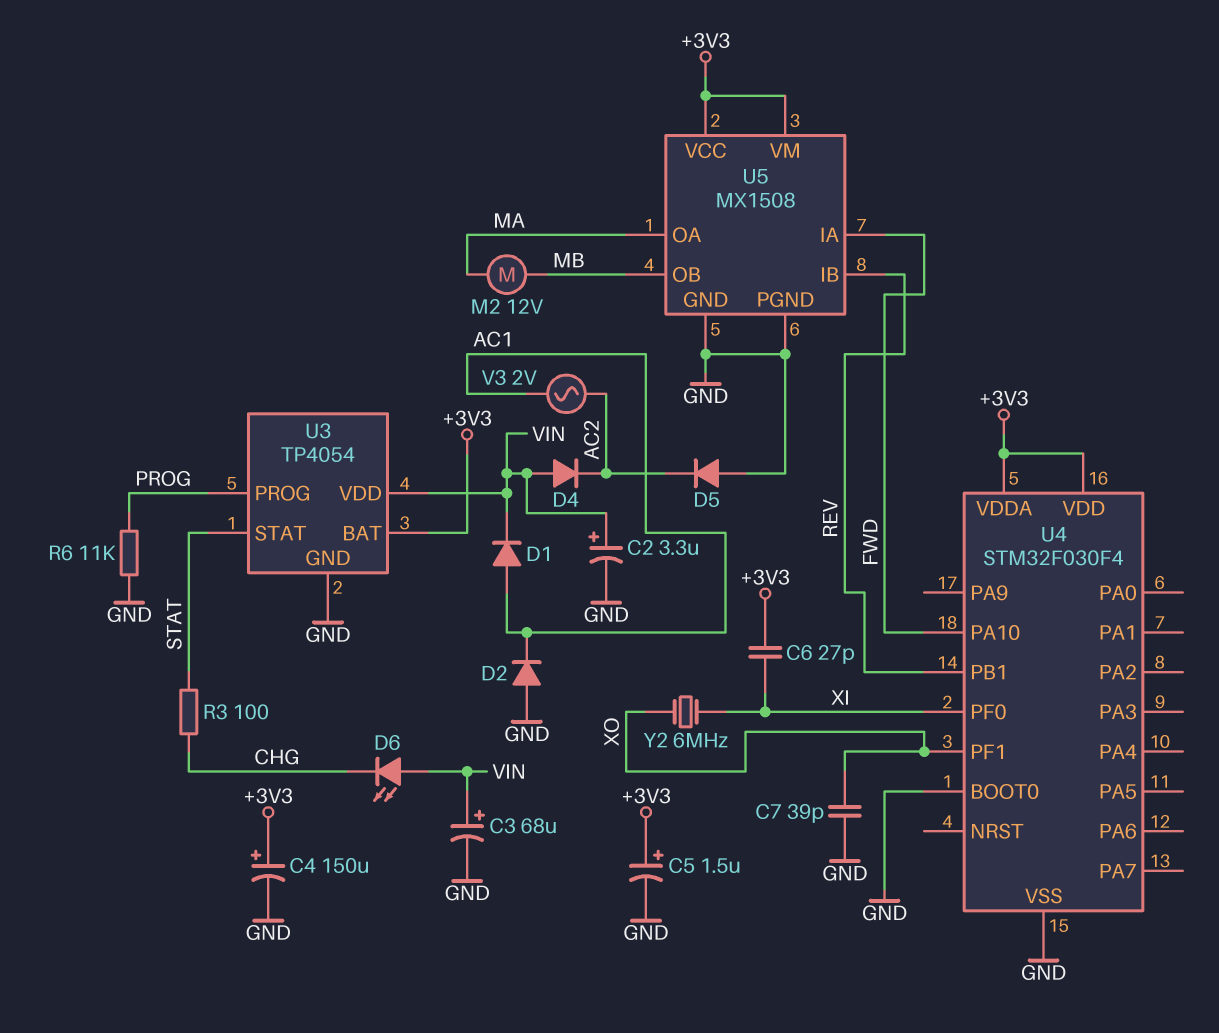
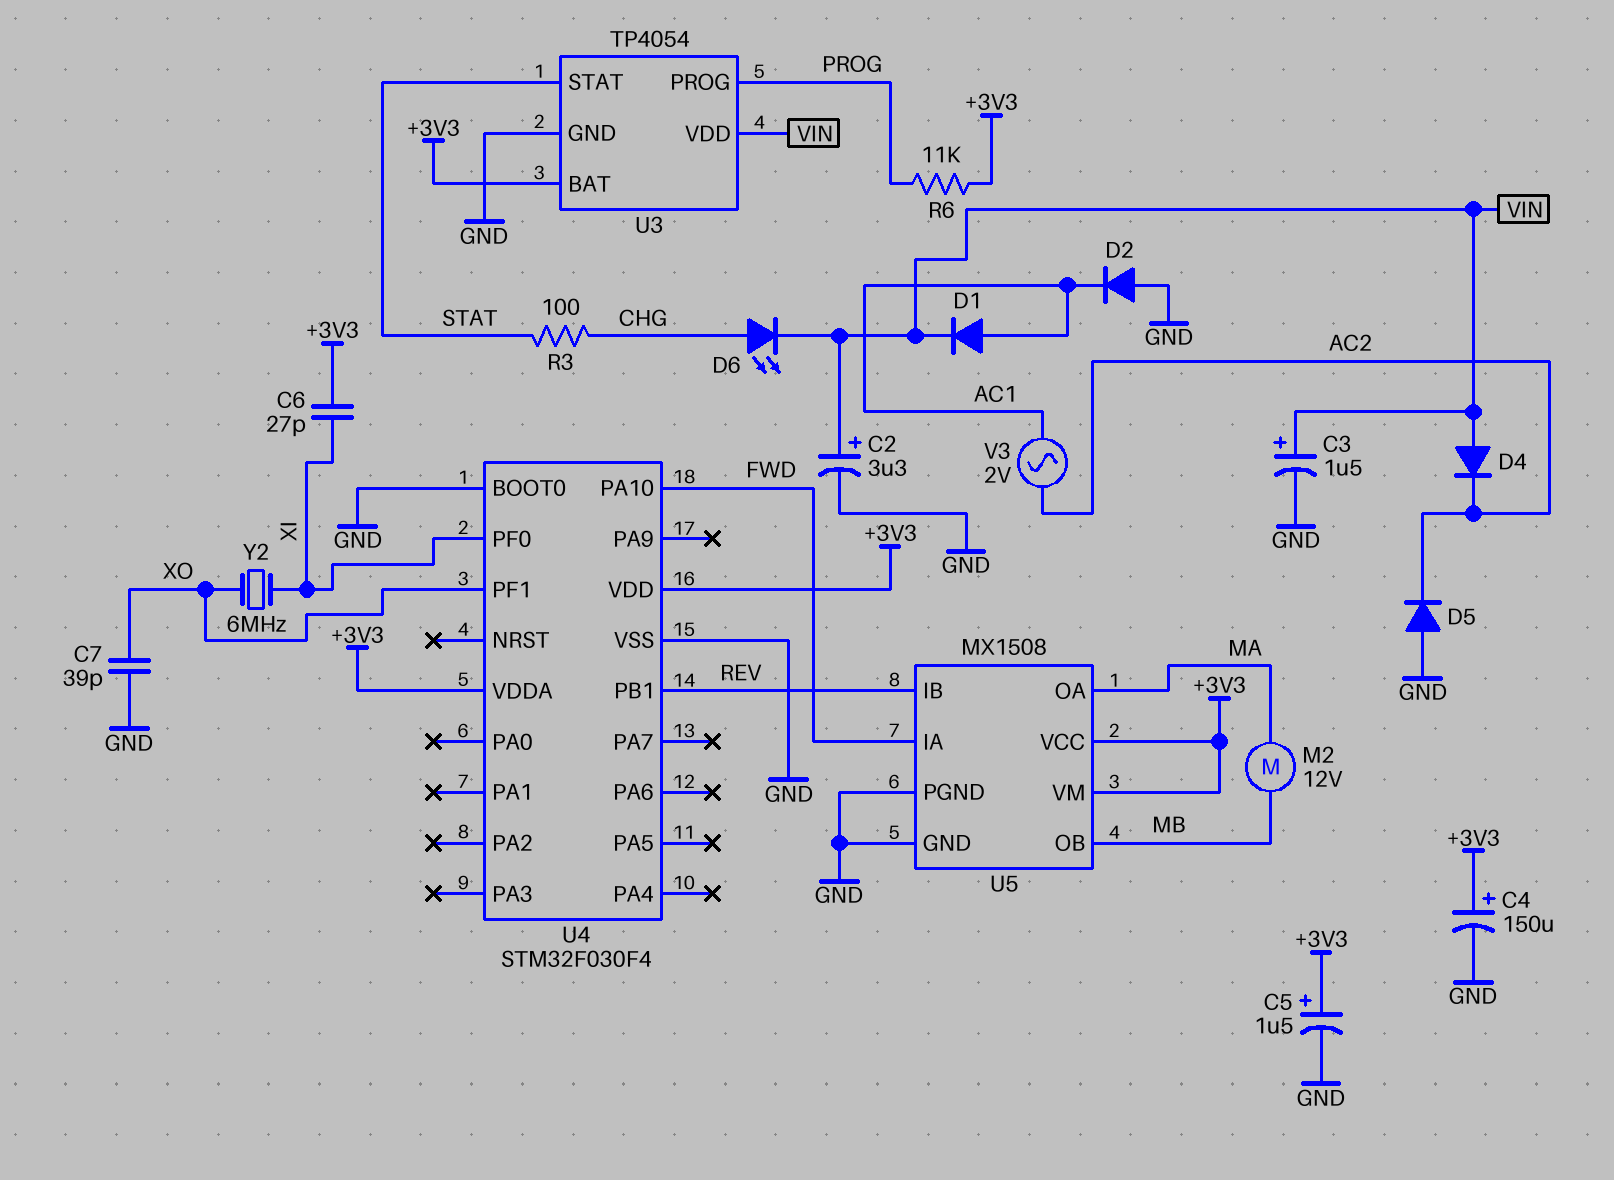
C3: 68uF (plus VIN, minus GND) -> 1.5uF (plus VIN, minus GND)
D6: LED (A VIN, K CHG) -> LED (A CHG, K VIN)
R6: 11k (GND, PROG) -> 11k (+3V3, PROG)

